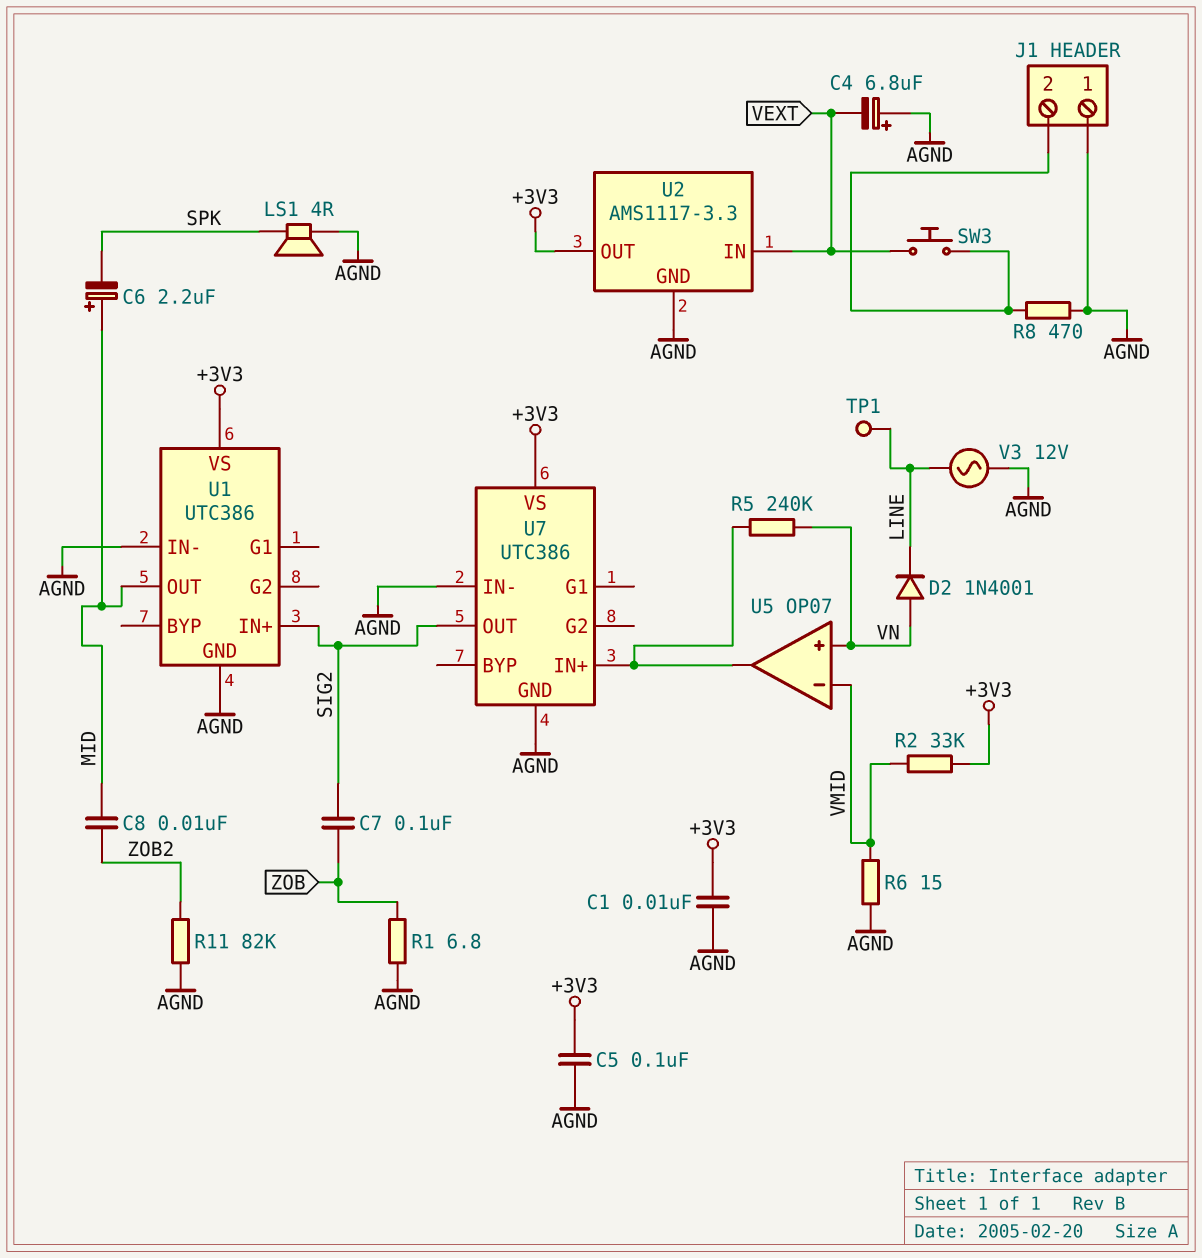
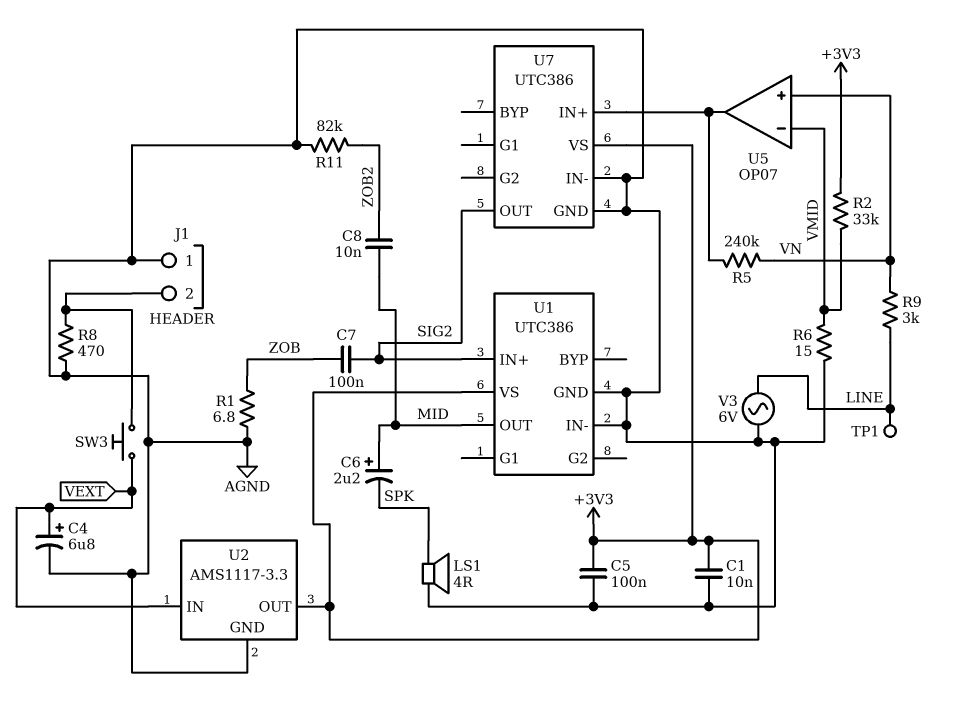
C4: 6.8uF (plus AGND, minus VEXT) -> 6.8uF (plus VEXT, minus AGND)
D2: diode 1N4001 (A VN, K LINE) -> none
R9: none -> 3k (LINE, VN)
V3: AC 12V (AGND, LINE) -> AC 6V (AGND, LINE)

